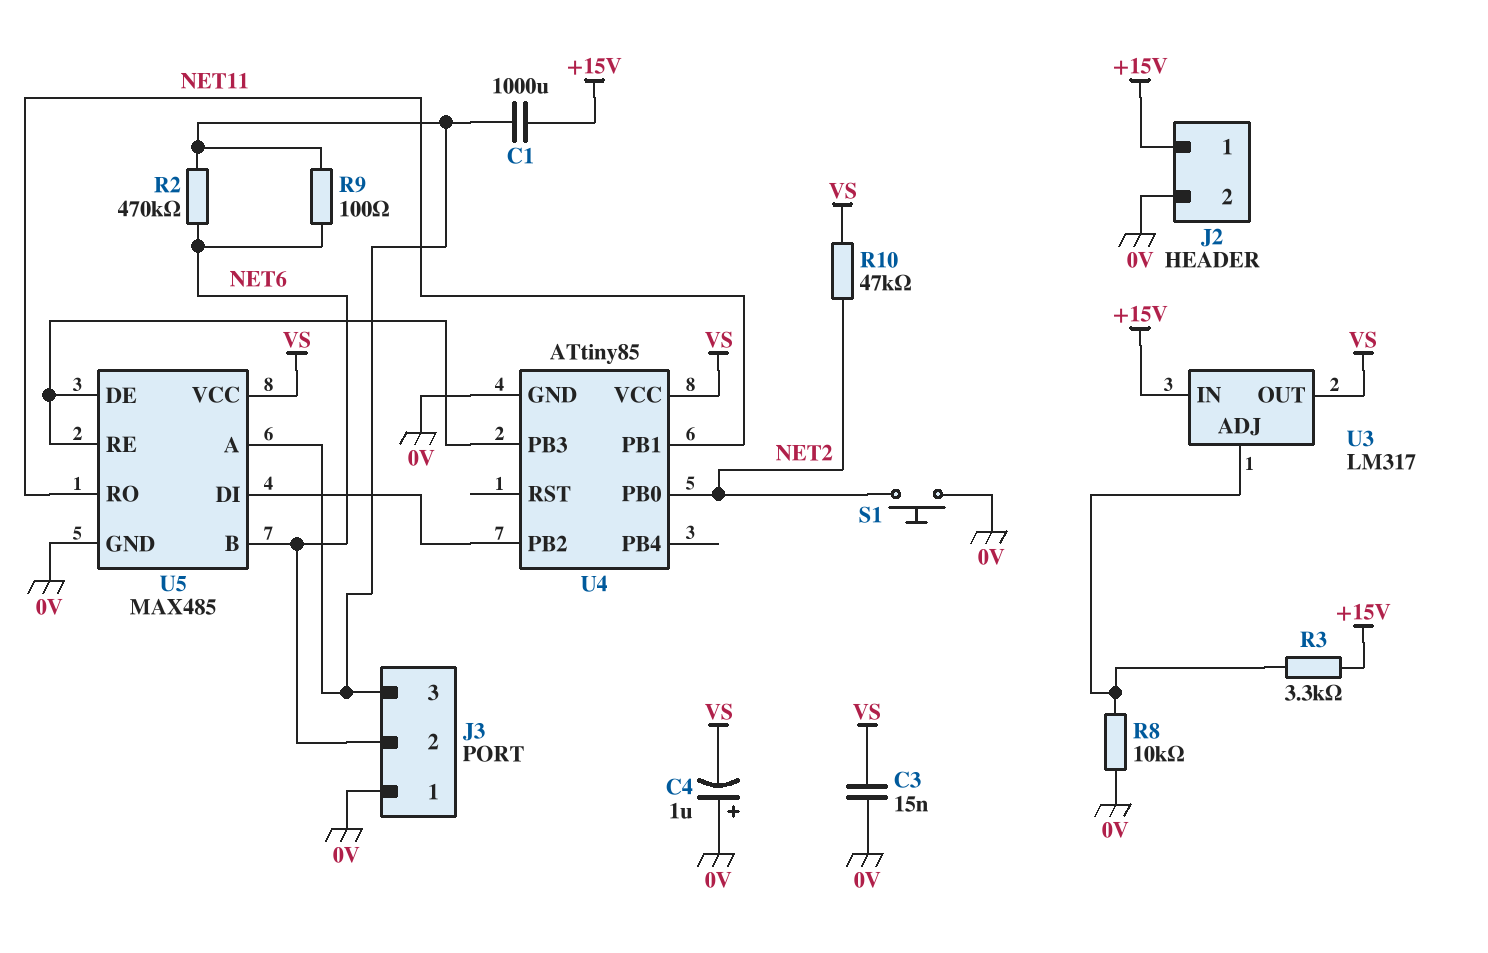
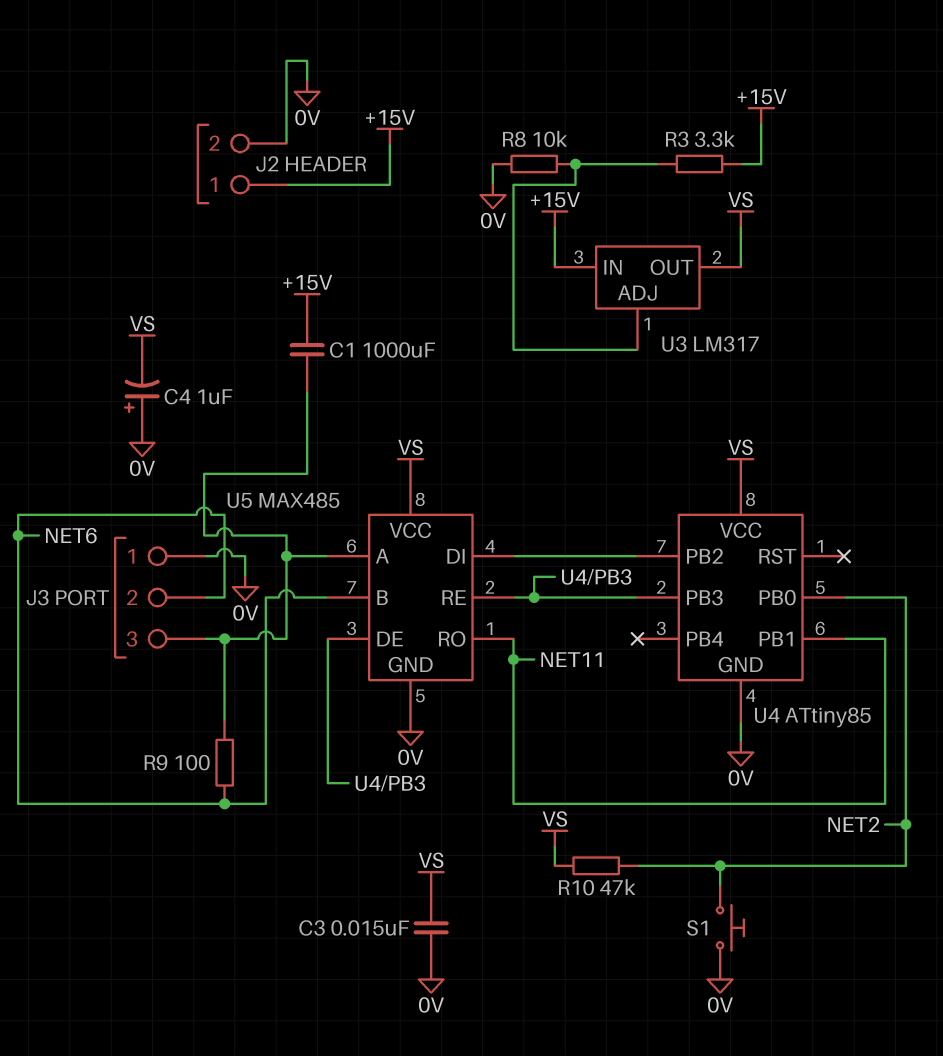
R2: 470k (J3/3, NET6) -> none

